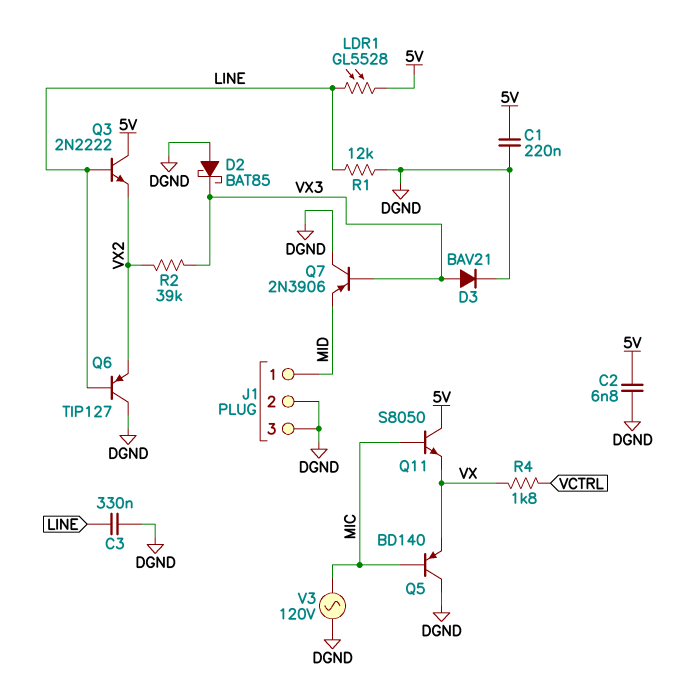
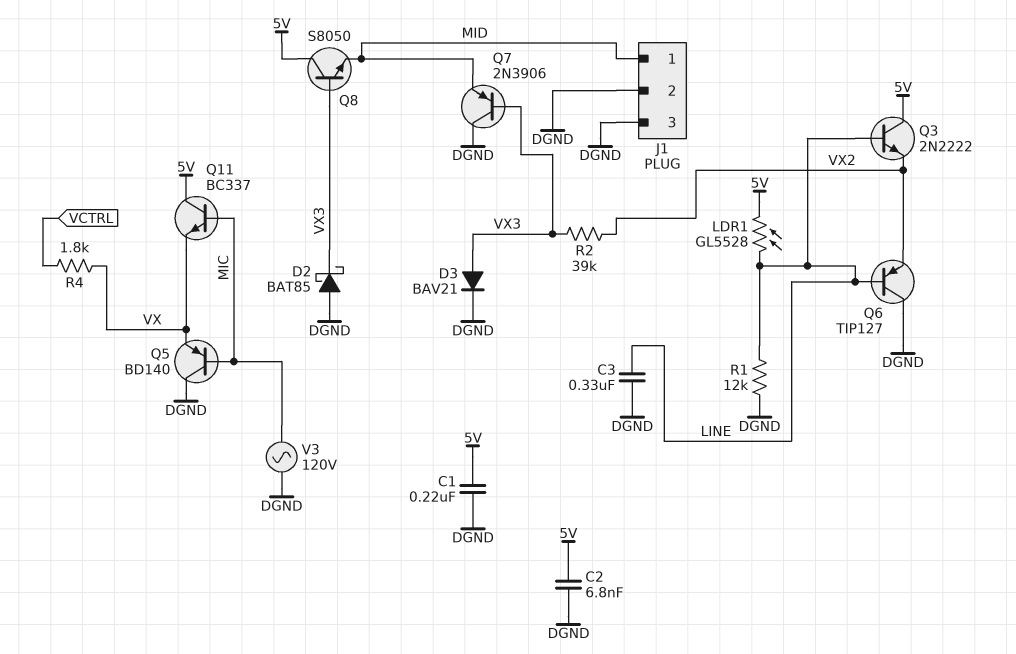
Q8: none -> NPN S8050 (B VX3, C 5V, E MID)
Q11: NPN S8050 (B MIC, C 5V, E VX) -> NPN BC337 (B MIC, C 5V, E VX)

